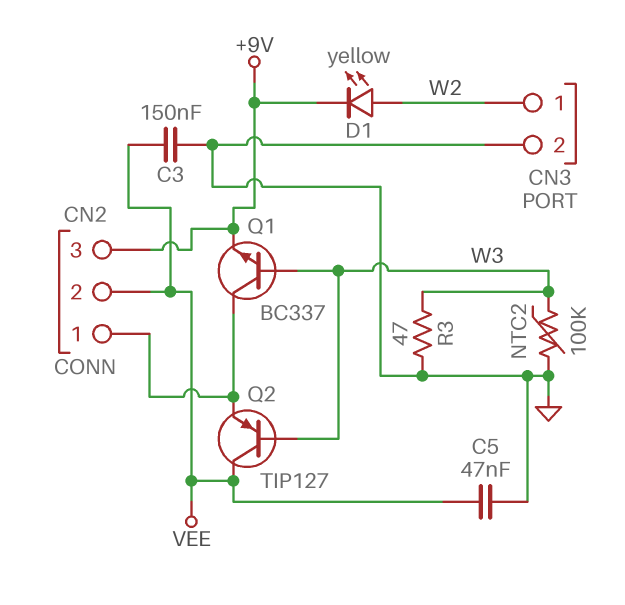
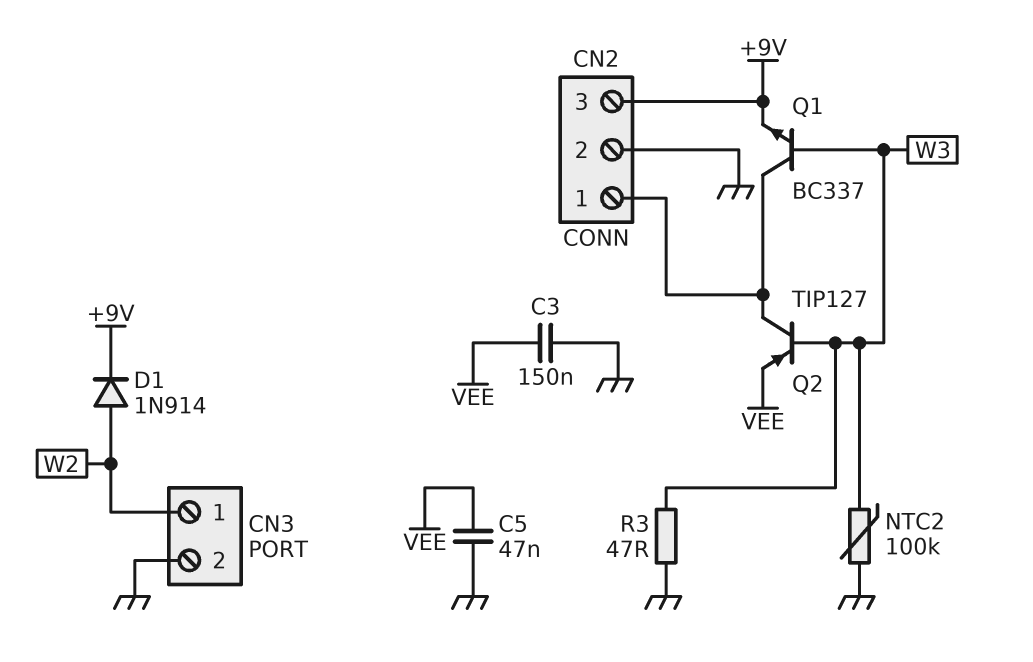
CN2 pin 2: VEE -> GND
D1: LED yellow (A W2, K +9V) -> diode 1N914 (A W2, K +9V)
Q2: PNP TIP127 (B W3, C VEE, E CN2/1) -> PNP TIP127 (B W3, C CN2/1, E VEE)

